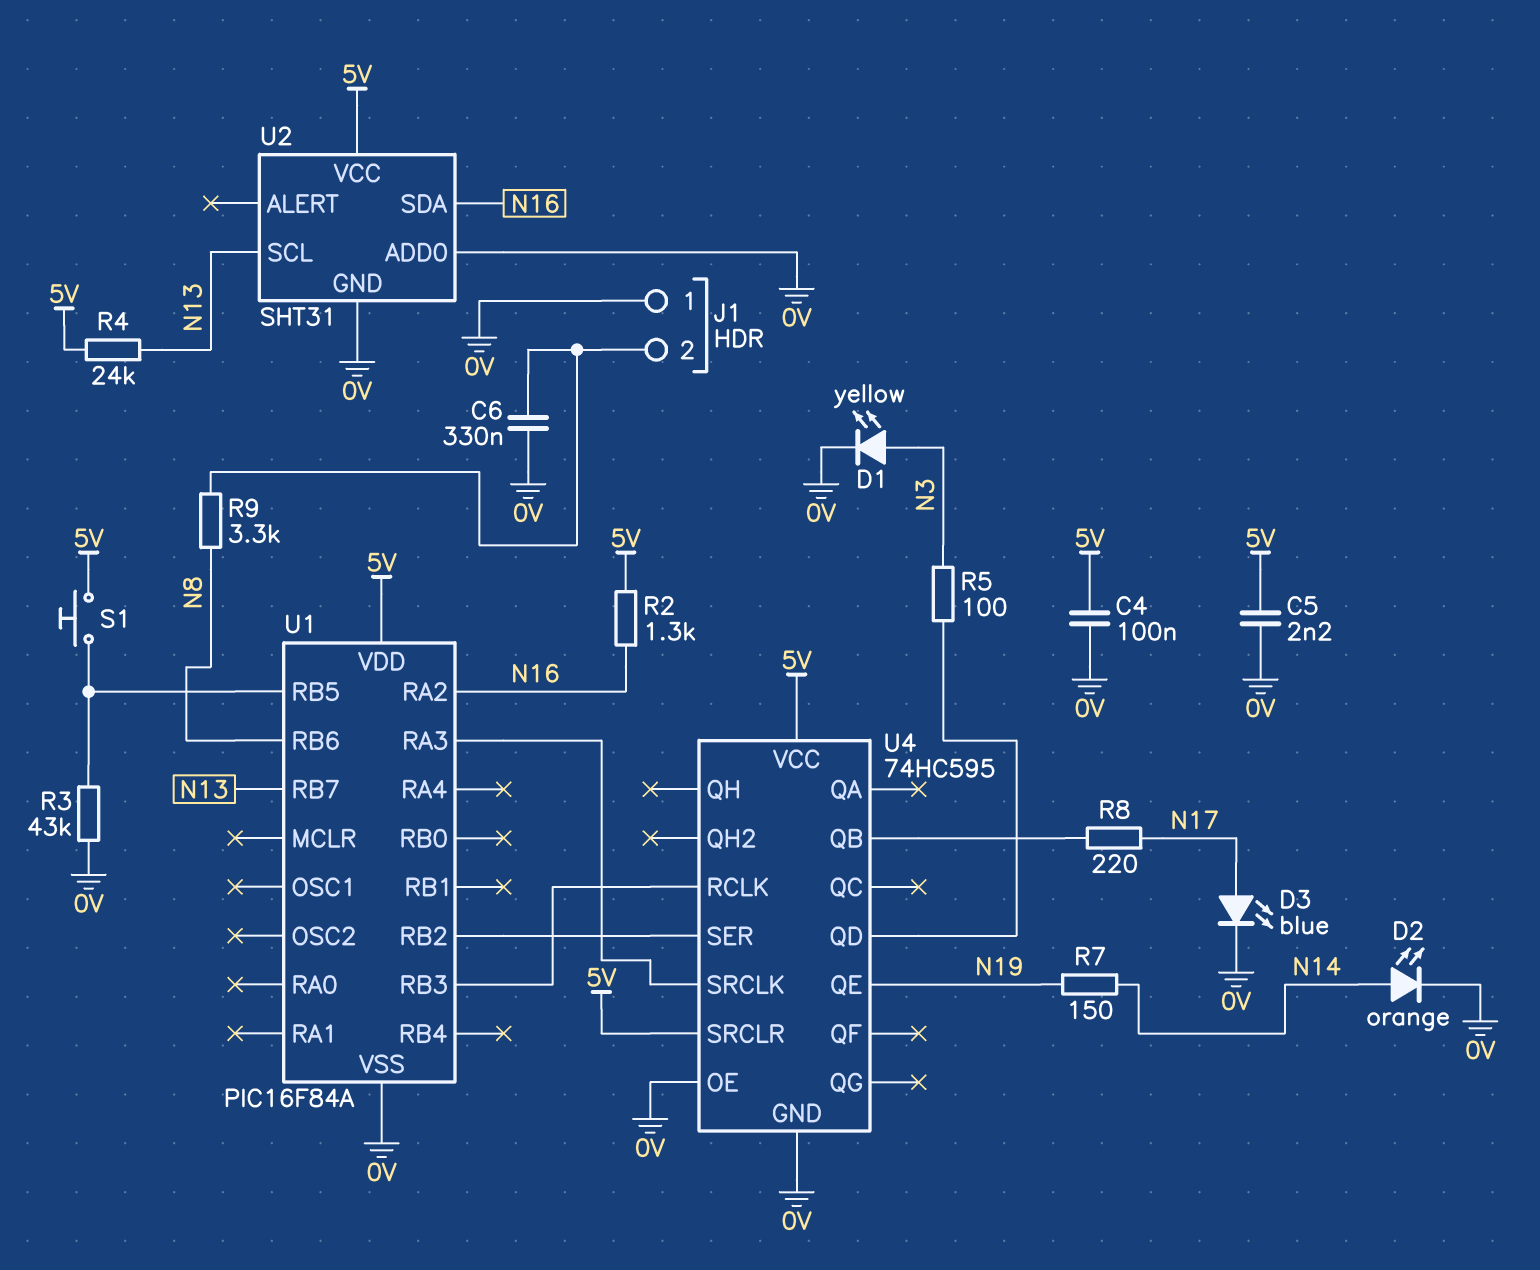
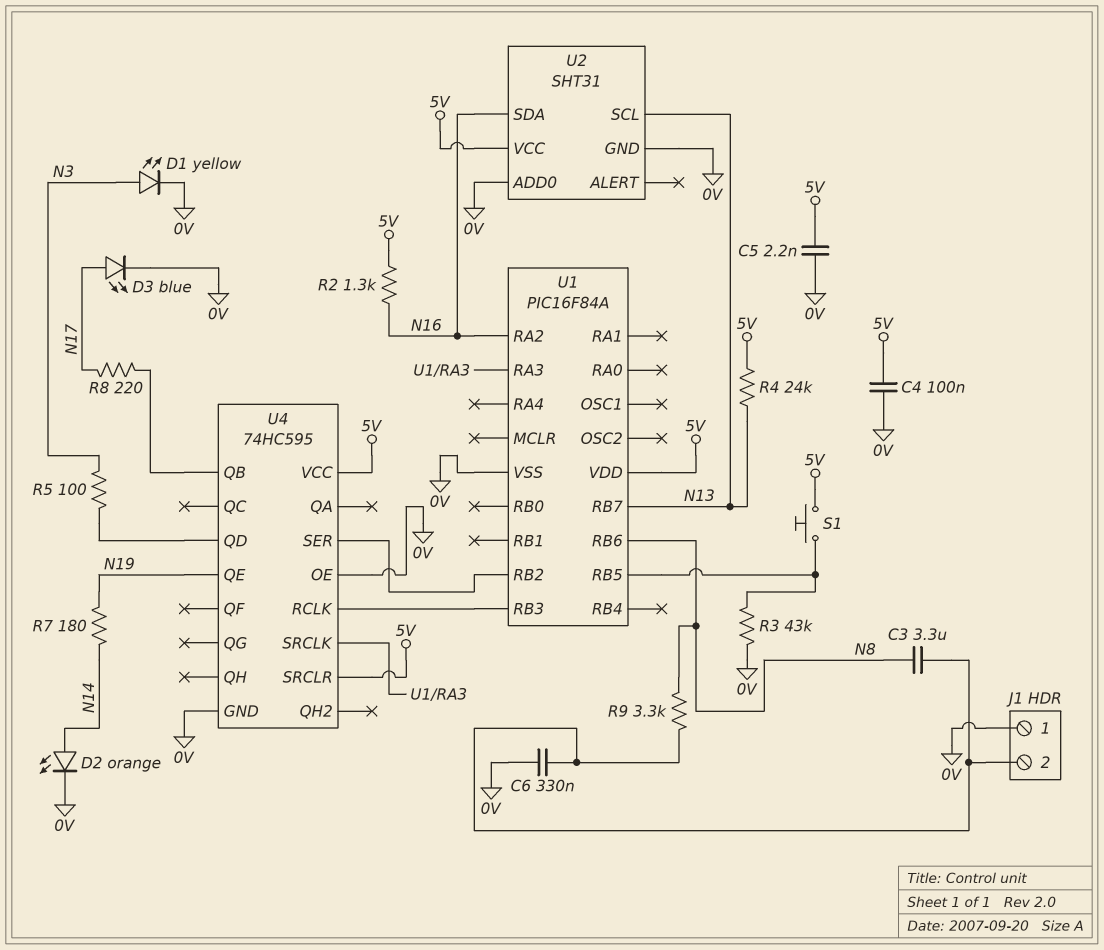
C3: none -> 3.3uF (J1/2, N8)
R7: 150 (N14, N19) -> 180 (N14, N19)

